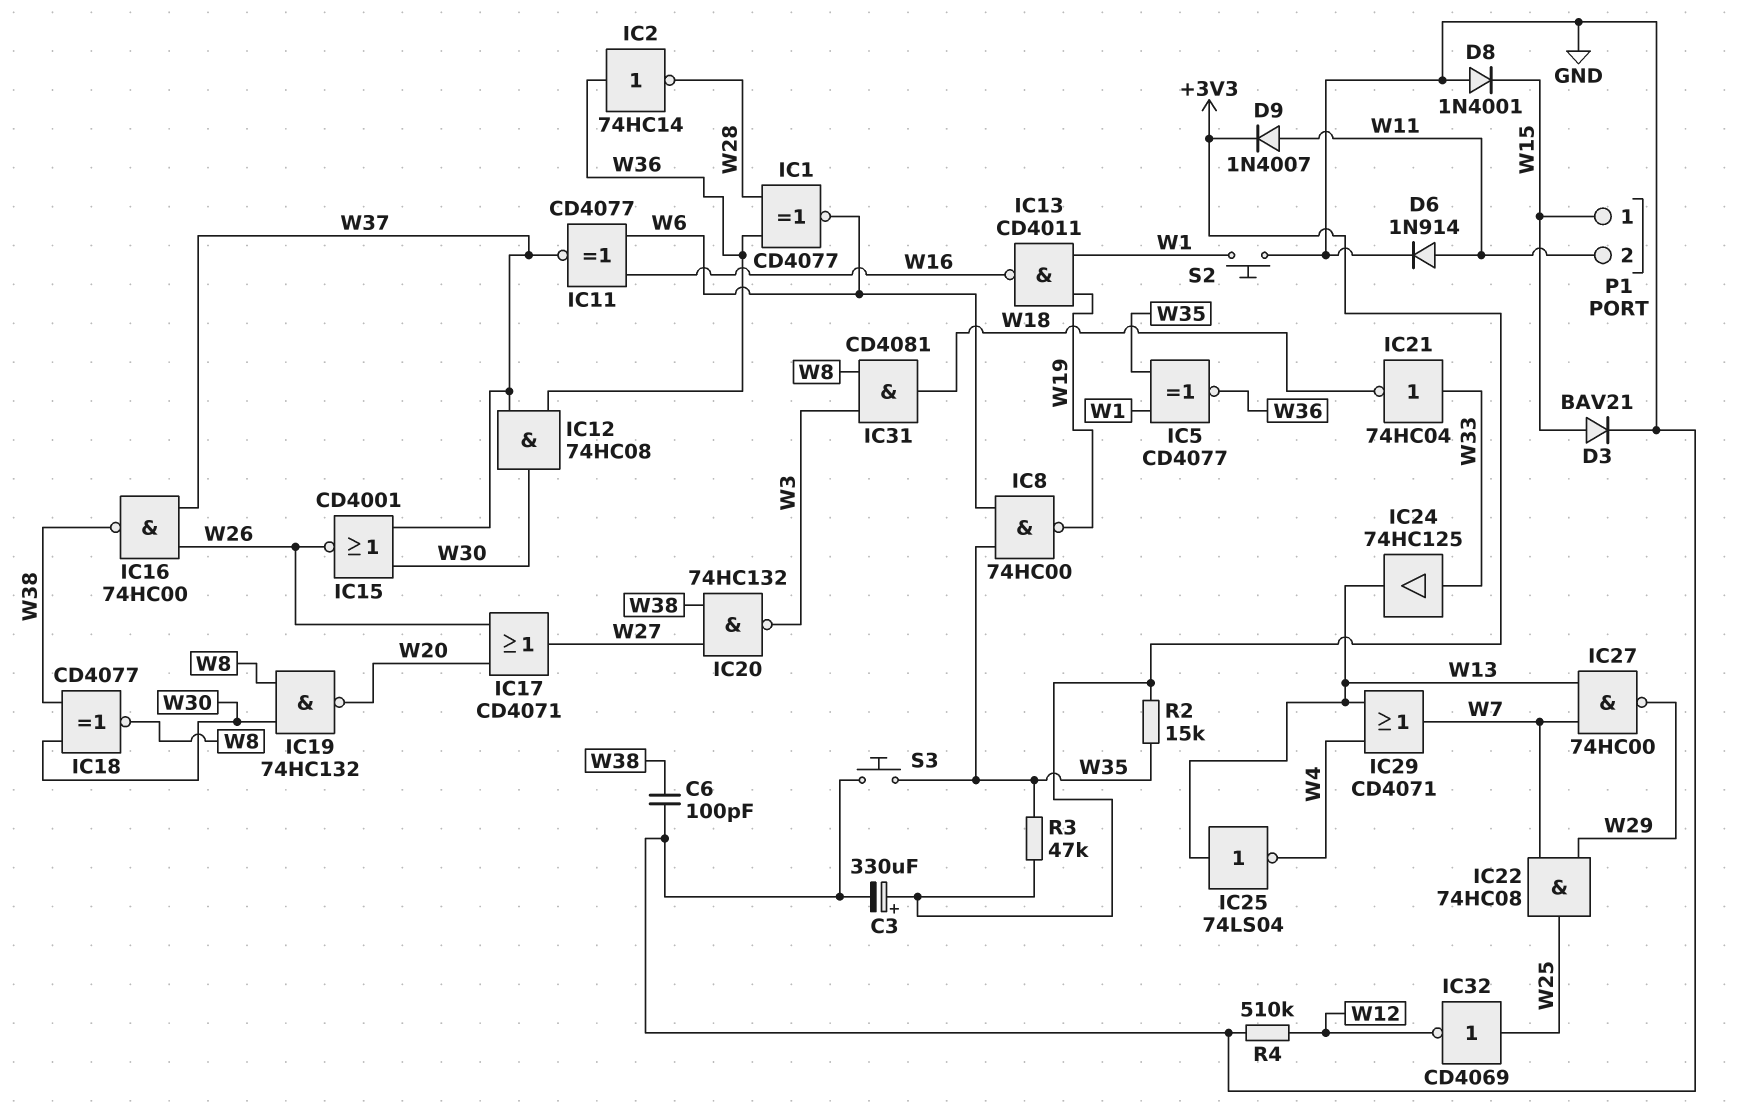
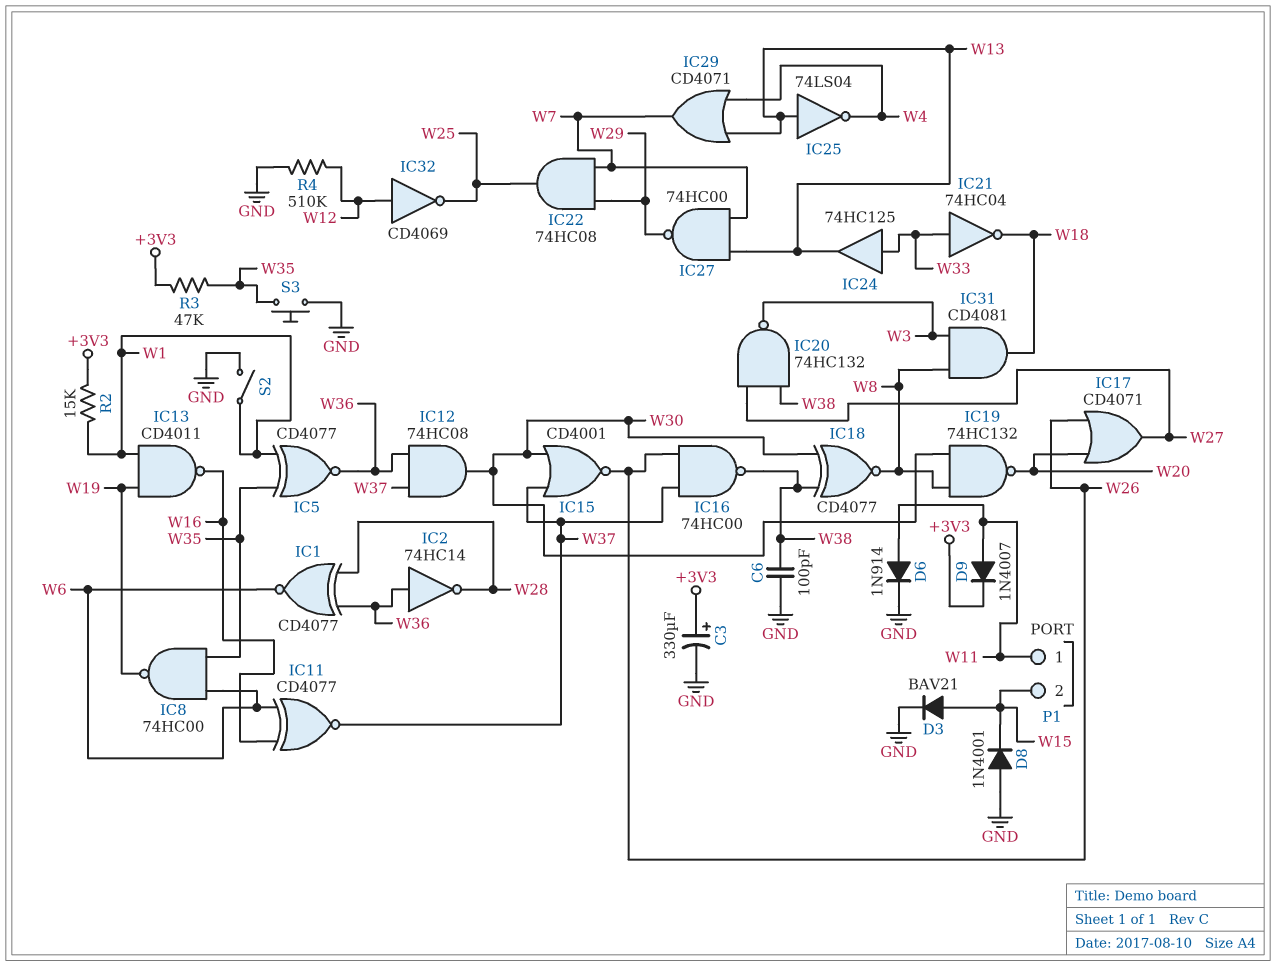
IC32: NOT CD4069 (in W25, out W12) -> NOT CD4069 (in W12, out W25)
P1 pin 1: W15 -> W11
P1 pin 2: W11 -> W15
R2: 15k (+3V3, W35) -> 15k (+3V3, W1)
S2: button (GND, W1) -> switch (GND, W1)

